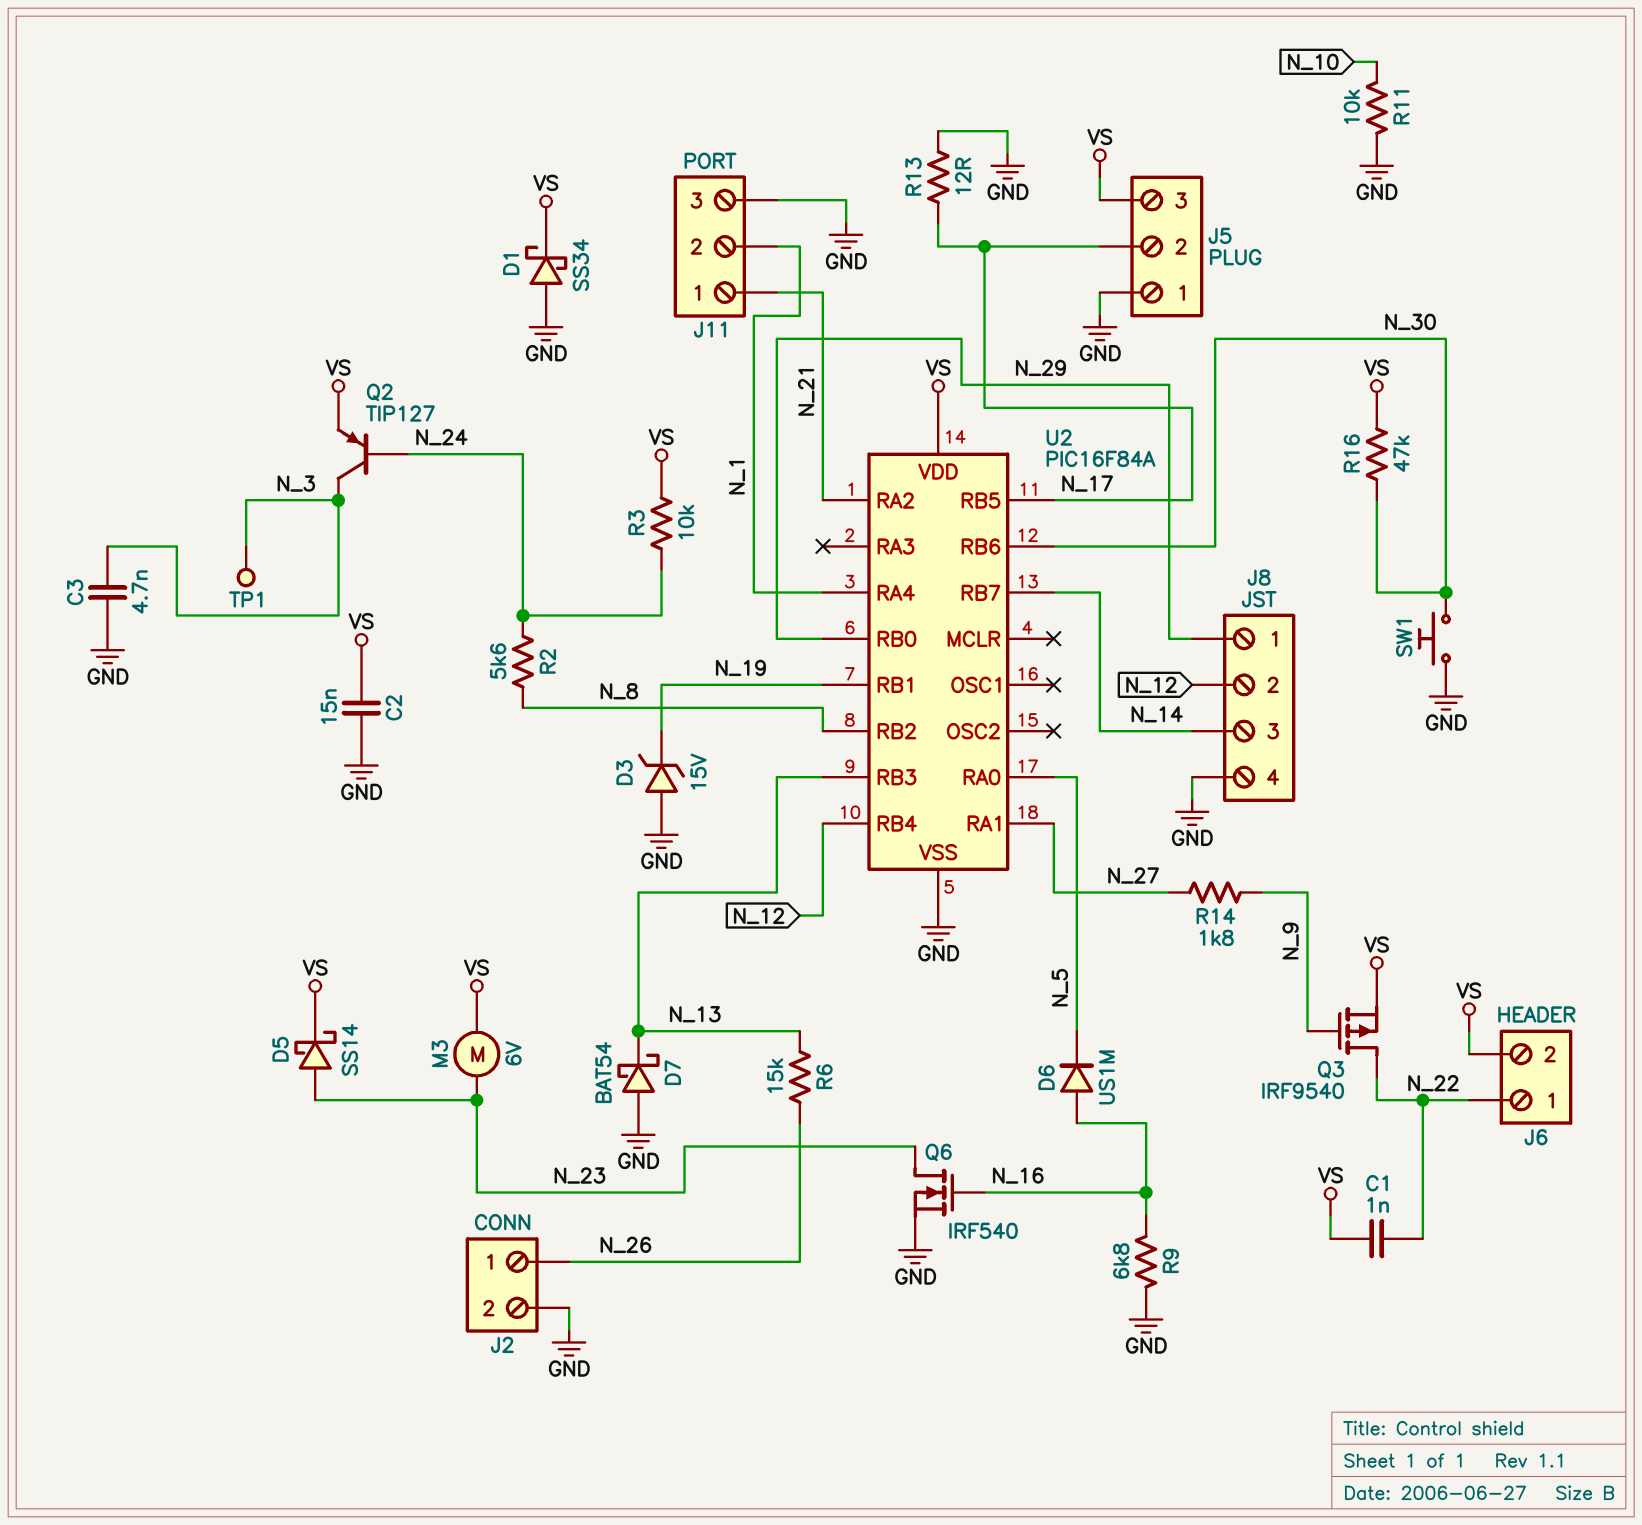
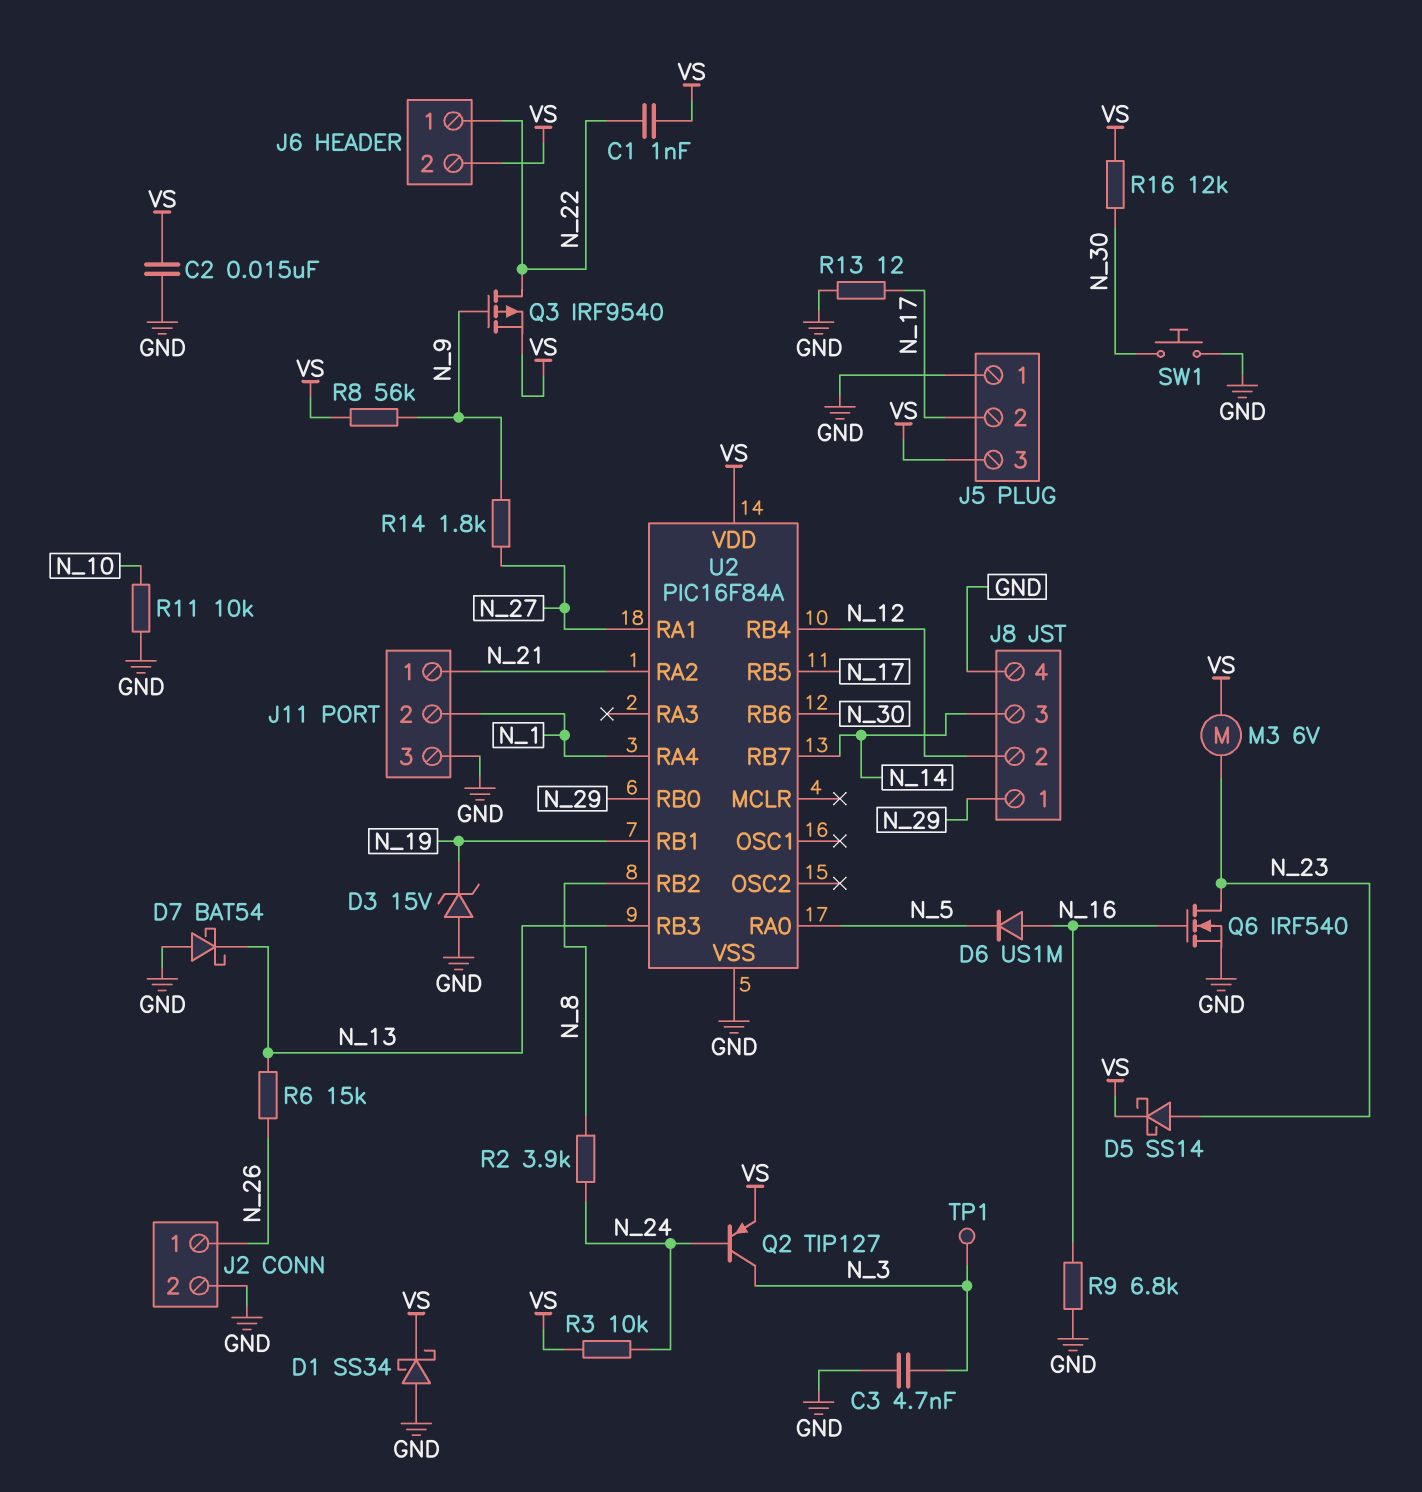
R2: 5.6k (N_8, N_24) -> 3.9k (N_8, N_24)
R8: none -> 56k (N_9, VS)
R16: 47k (N_30, VS) -> 12k (N_30, VS)

